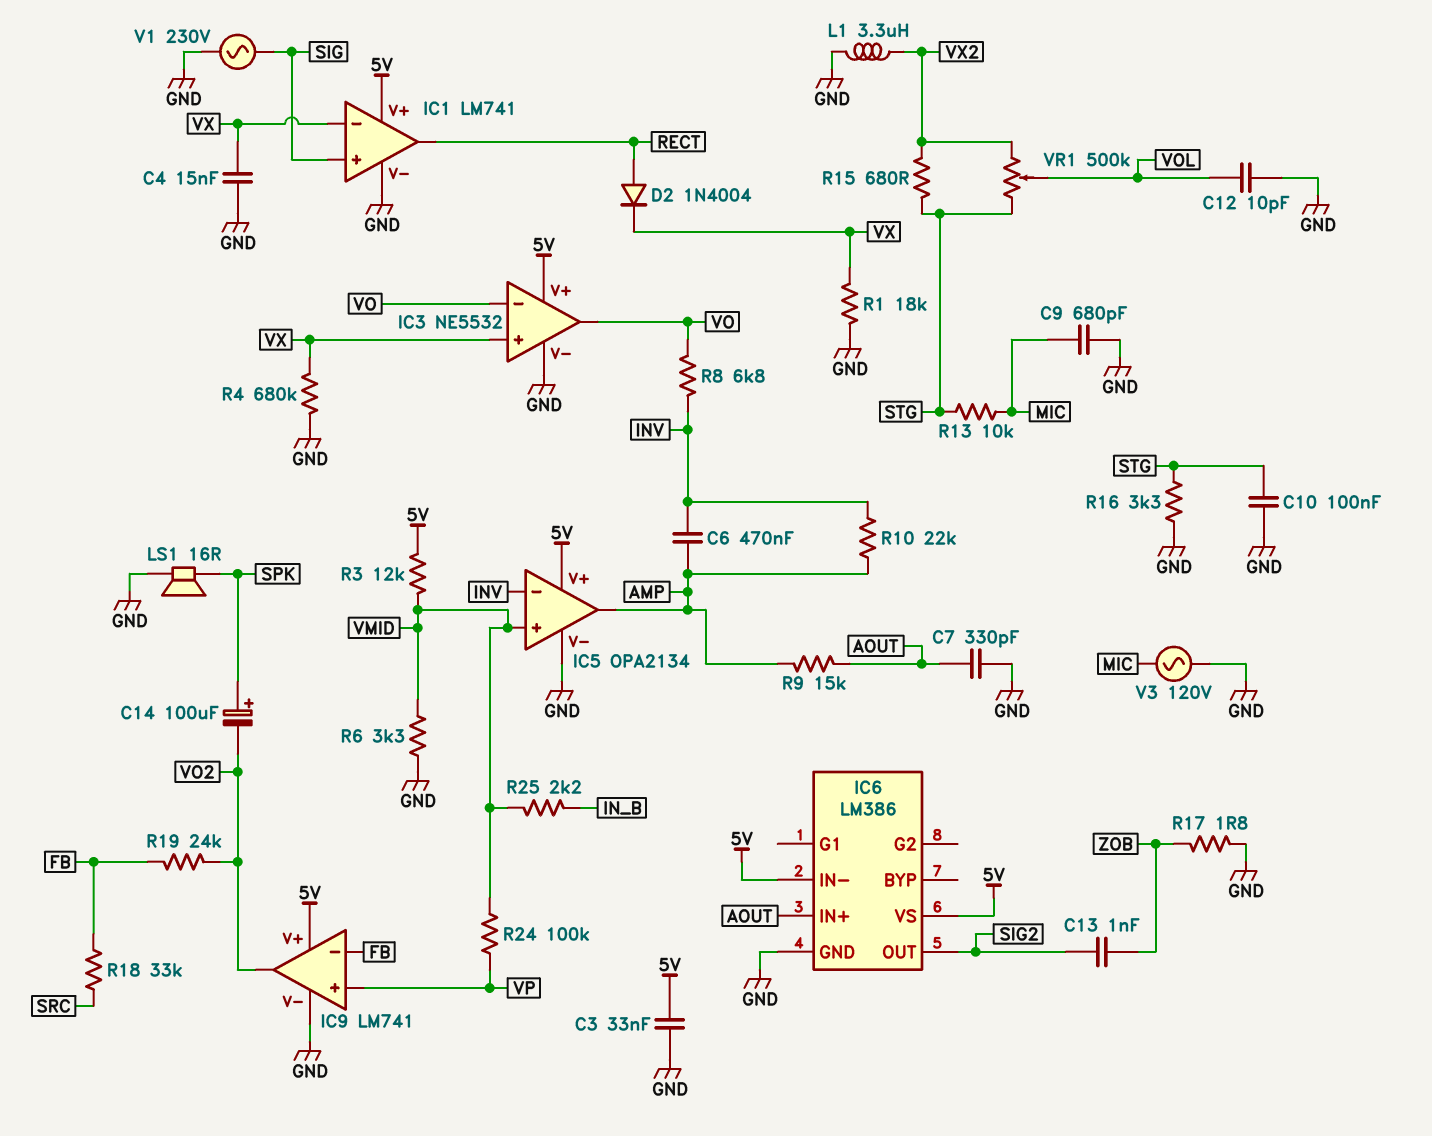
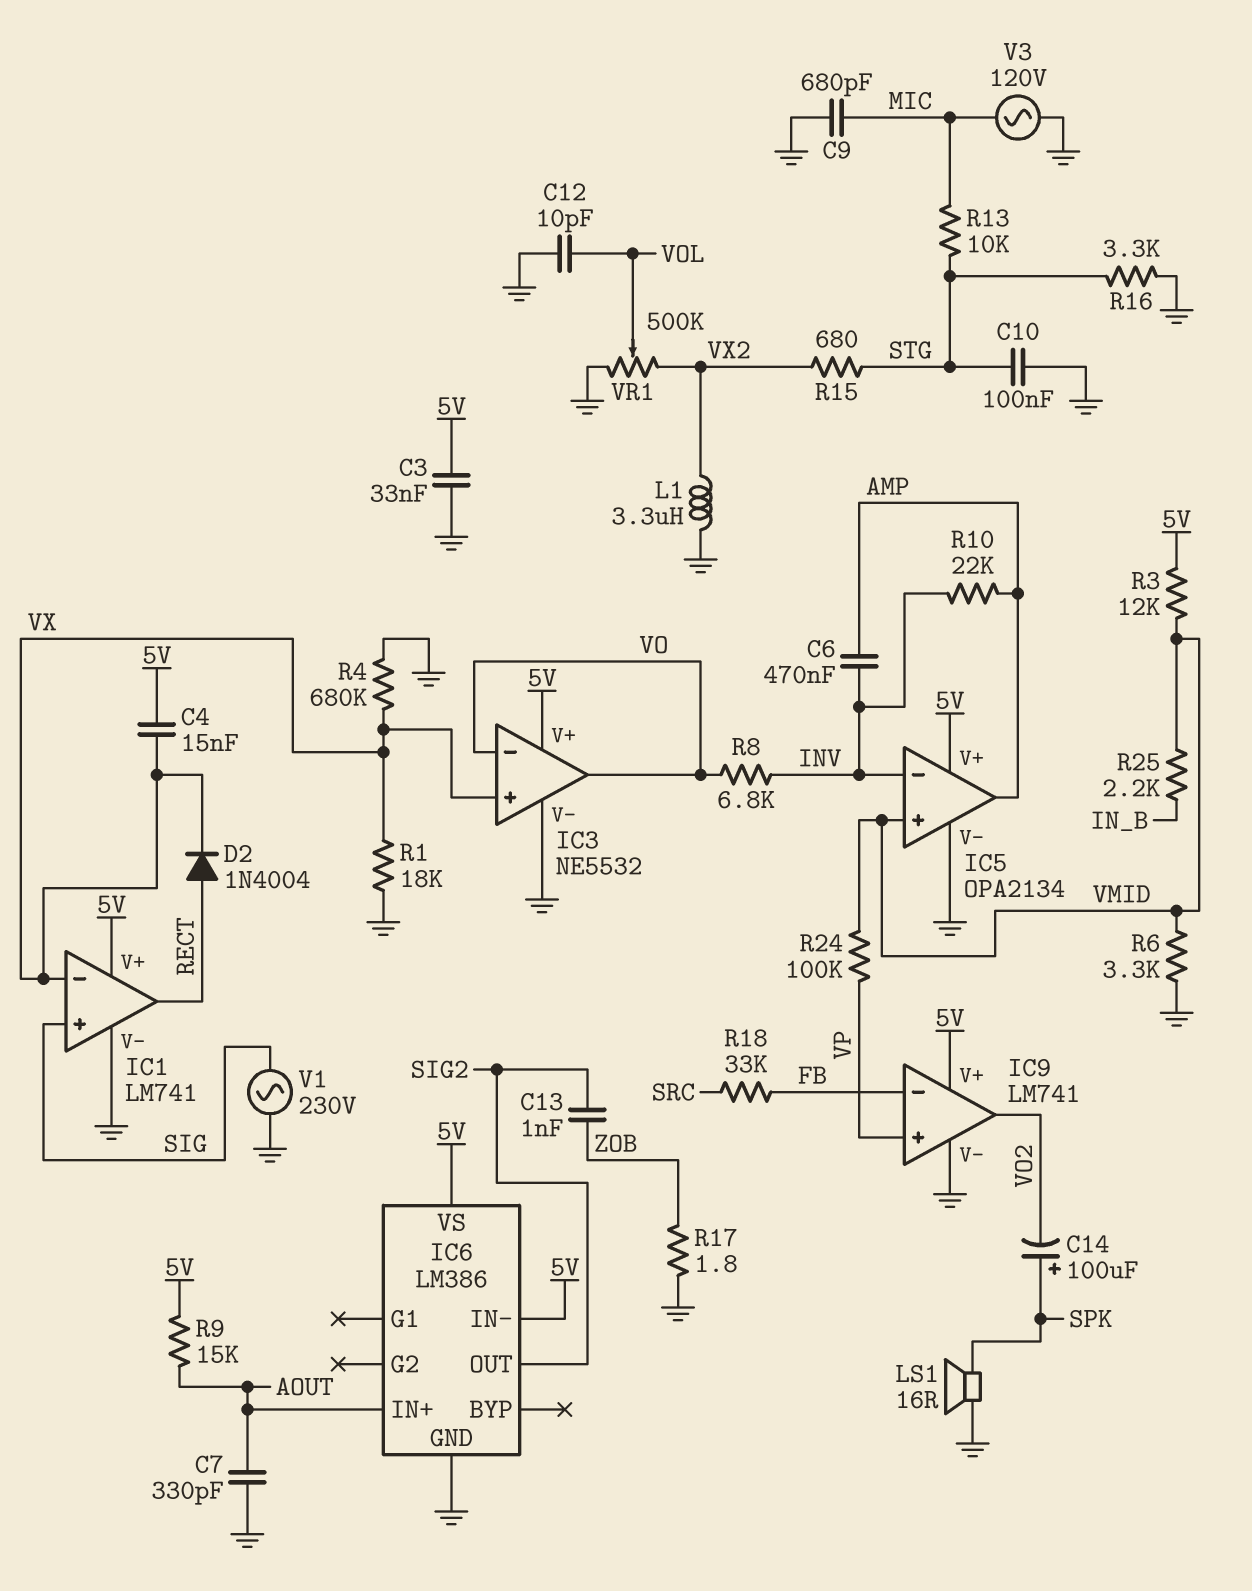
C4: 15nF (GND, VX) -> 15nF (5V, VX)
R9: 15k (AMP, AOUT) -> 15k (5V, AOUT)
R19: 24k (FB, VO2) -> none
VR1: 500k (STG, VX2, wiper VOL) -> 500k (GND, VX2, wiper VOL)

